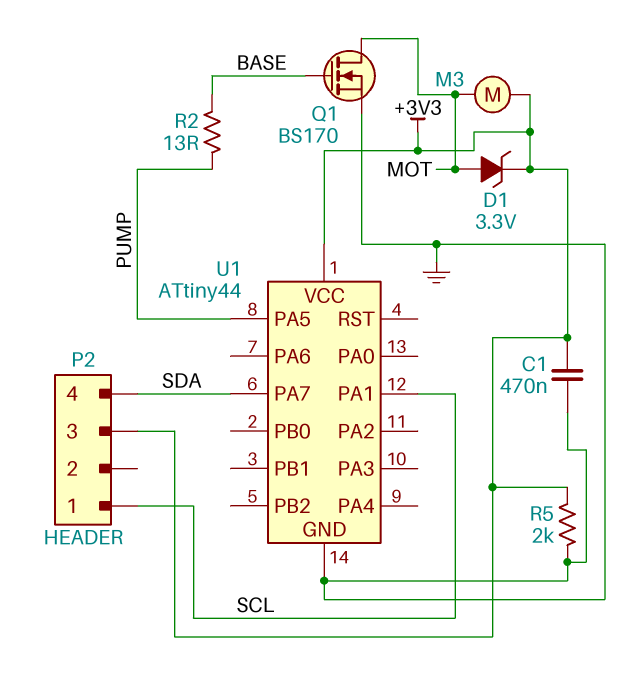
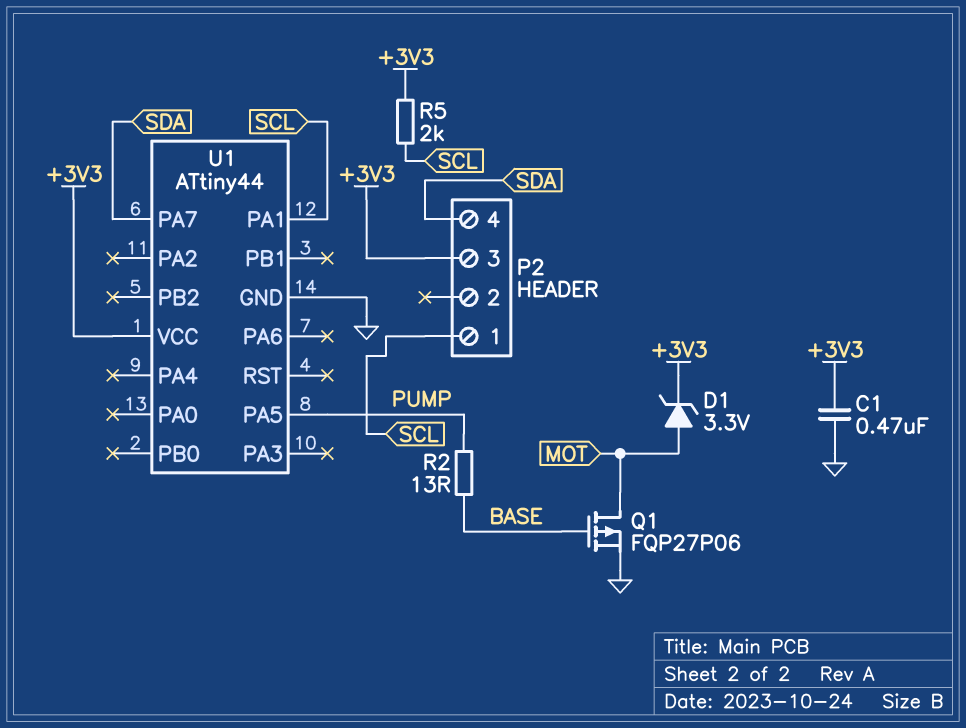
M3: motor (+3V3, MOT) -> none
Q1: NMOS BS170 (G BASE, D MOT, S GND) -> PMOS FQP27P06 (G BASE, D MOT, S GND)
R5: 2k (+3V3, GND) -> 2k (+3V3, SCL)

